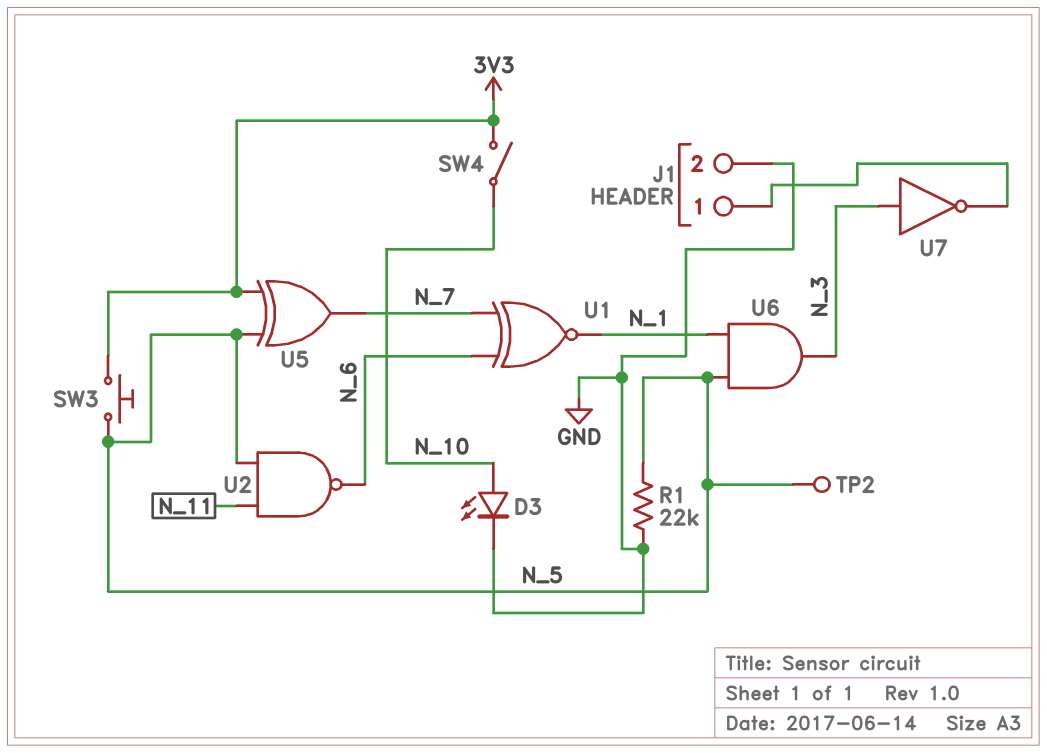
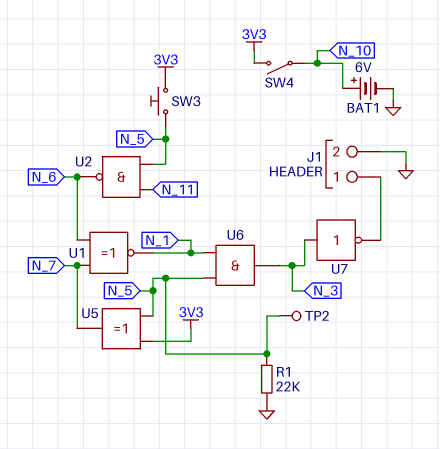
BAT1: none -> 6V (plus N_10, minus GND)
D3: LED (A N_10, K GND) -> none

